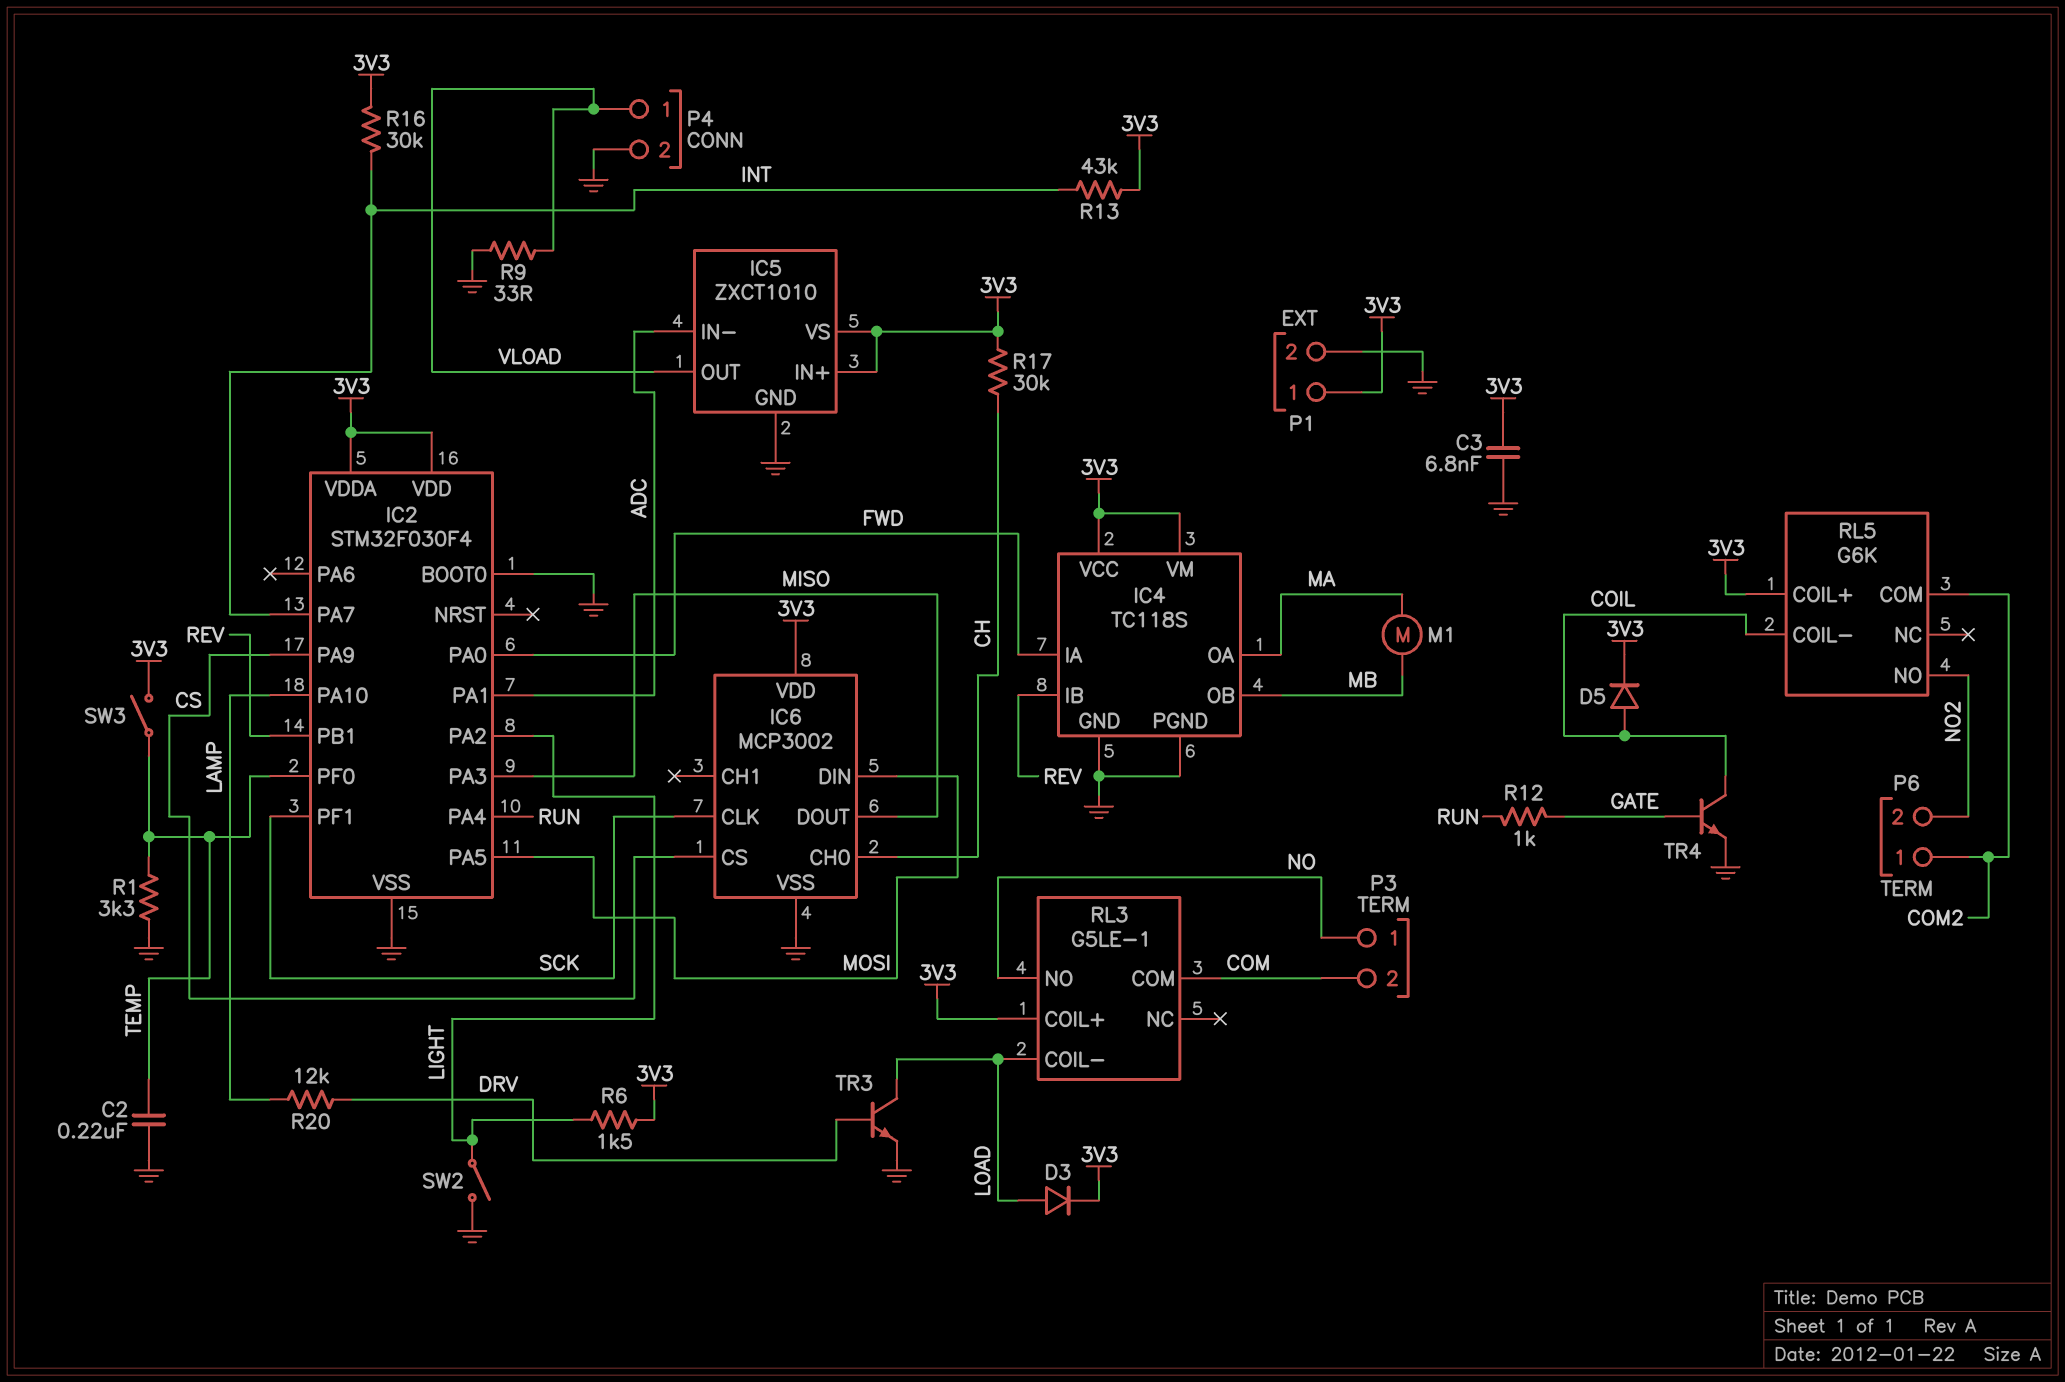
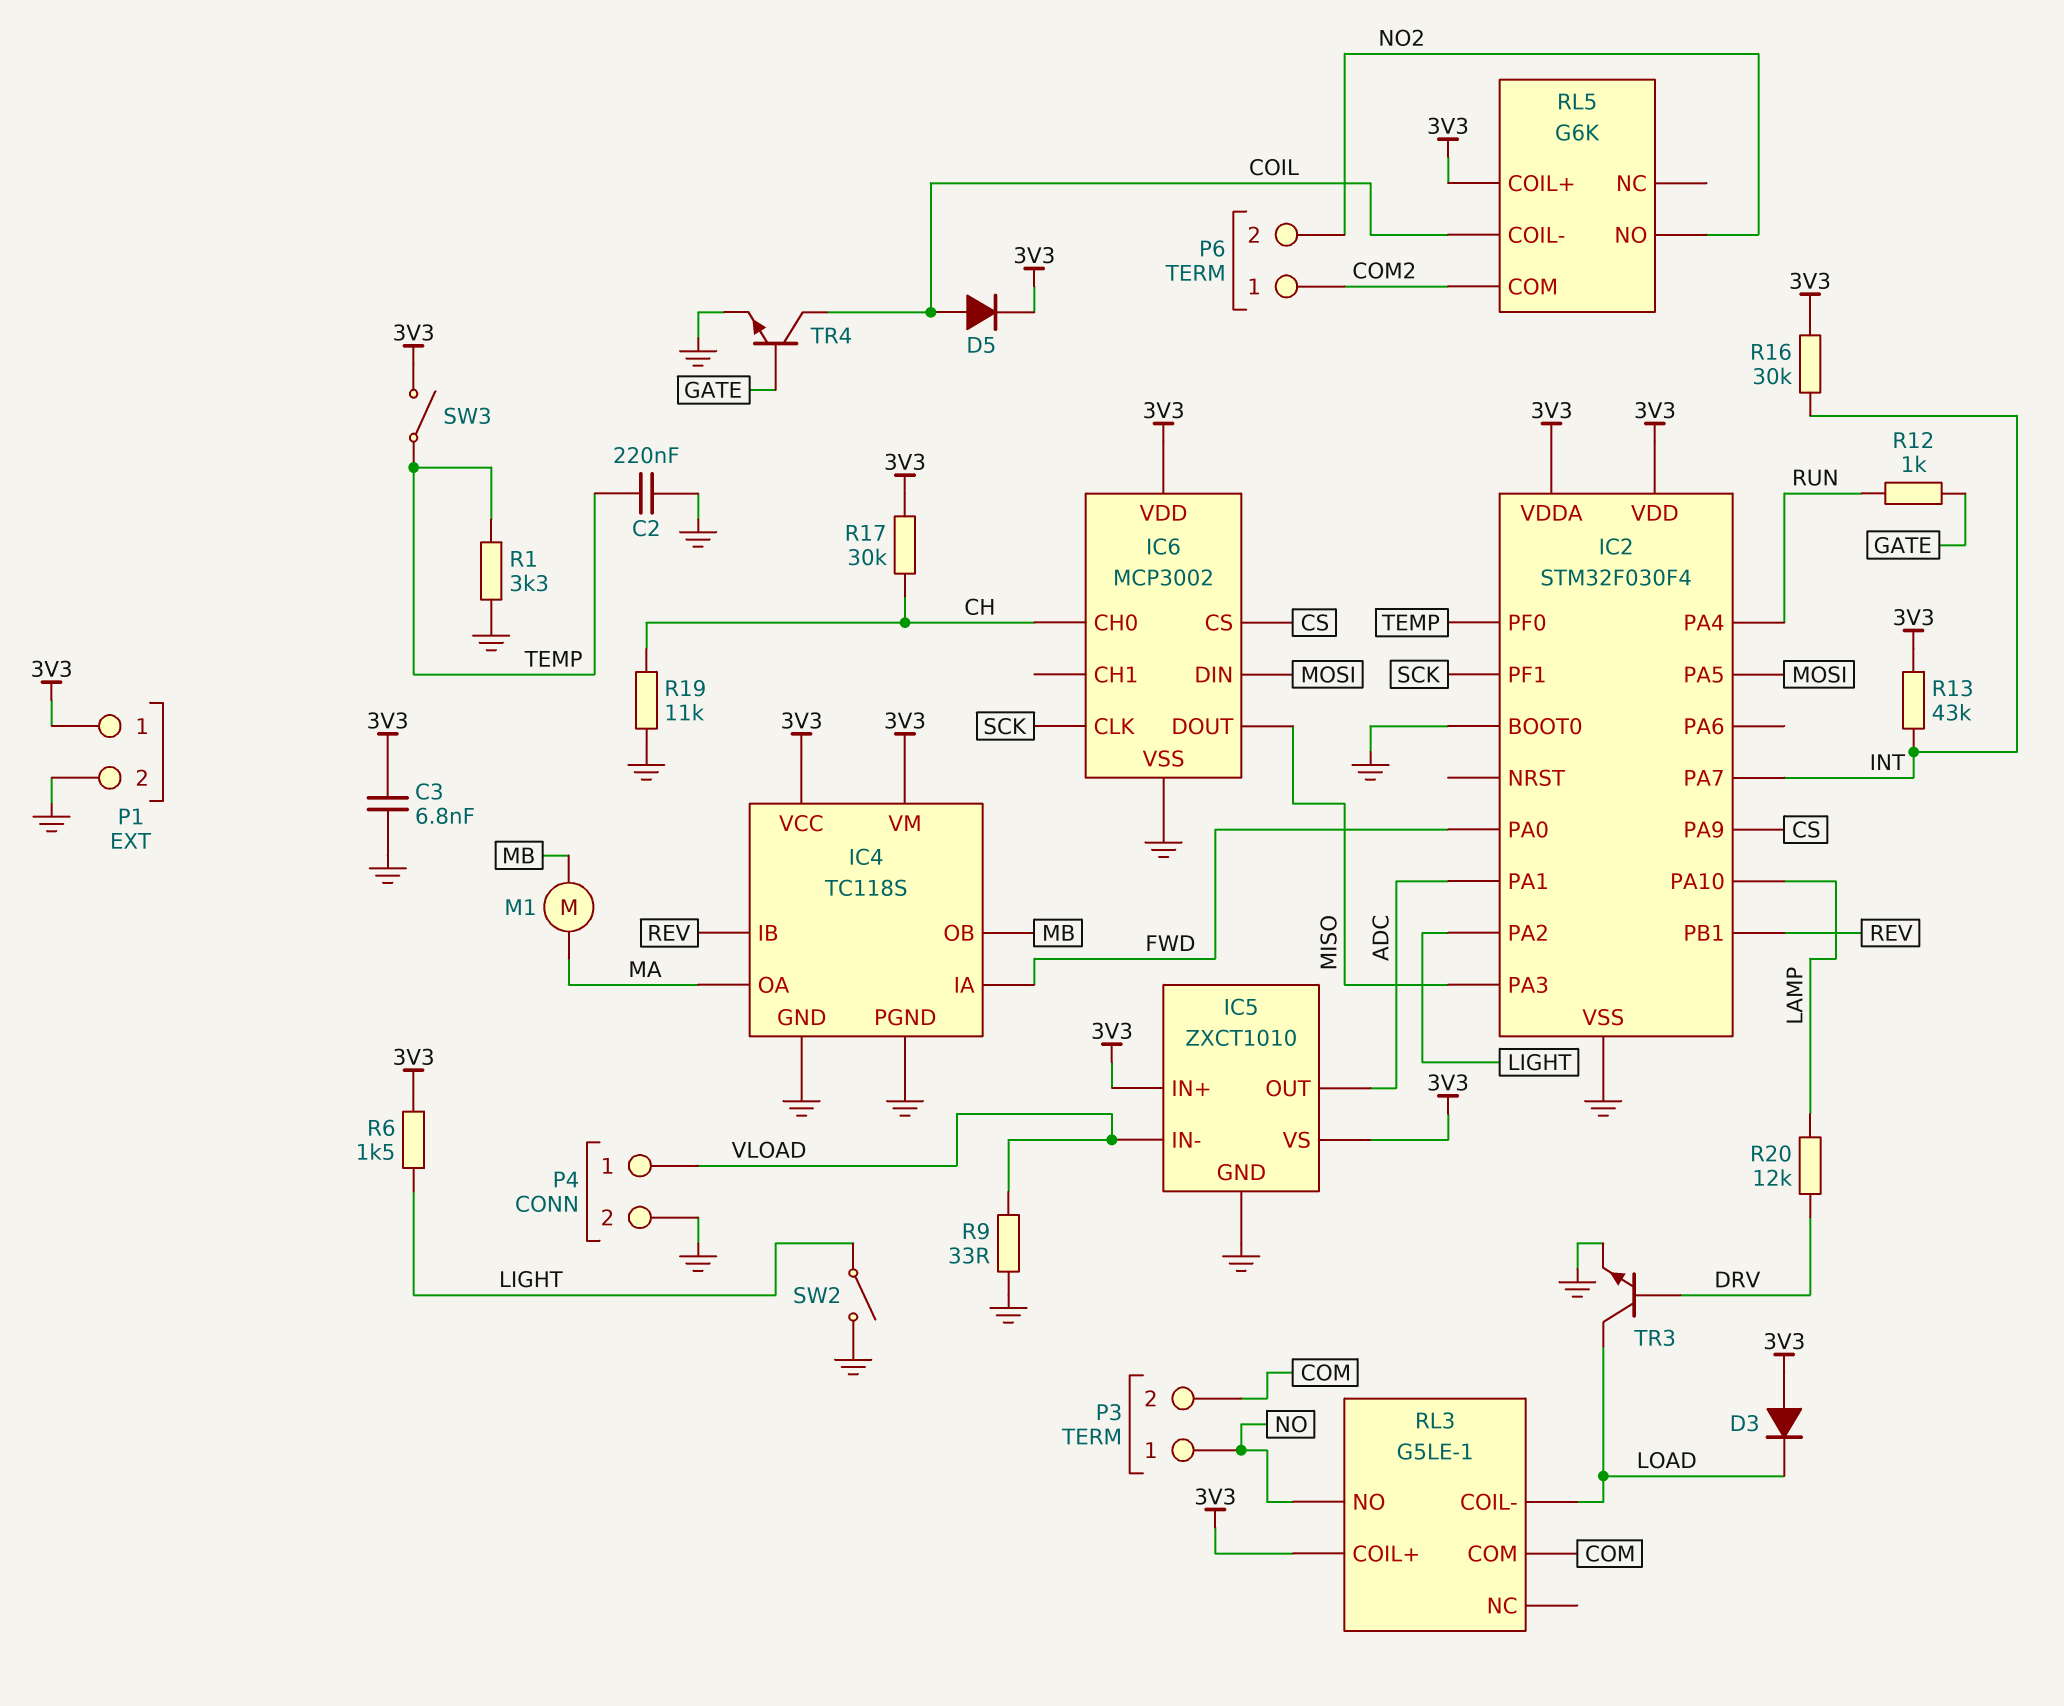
D3: diode (A LOAD, K 3V3) -> diode (A 3V3, K LOAD)
IC5 pin IN-: ADC -> VLOAD
IC5 pin OUT: VLOAD -> ADC
R19: none -> 11k (CH, GND)

